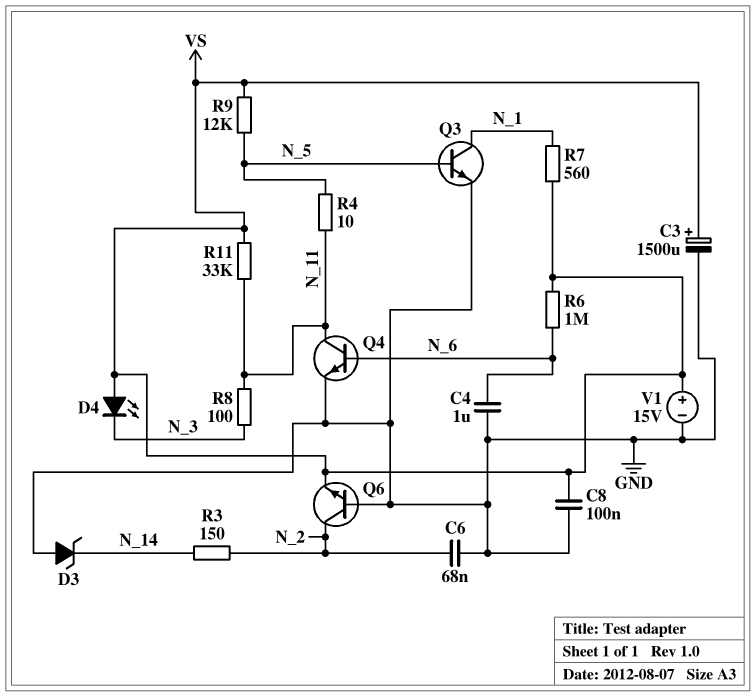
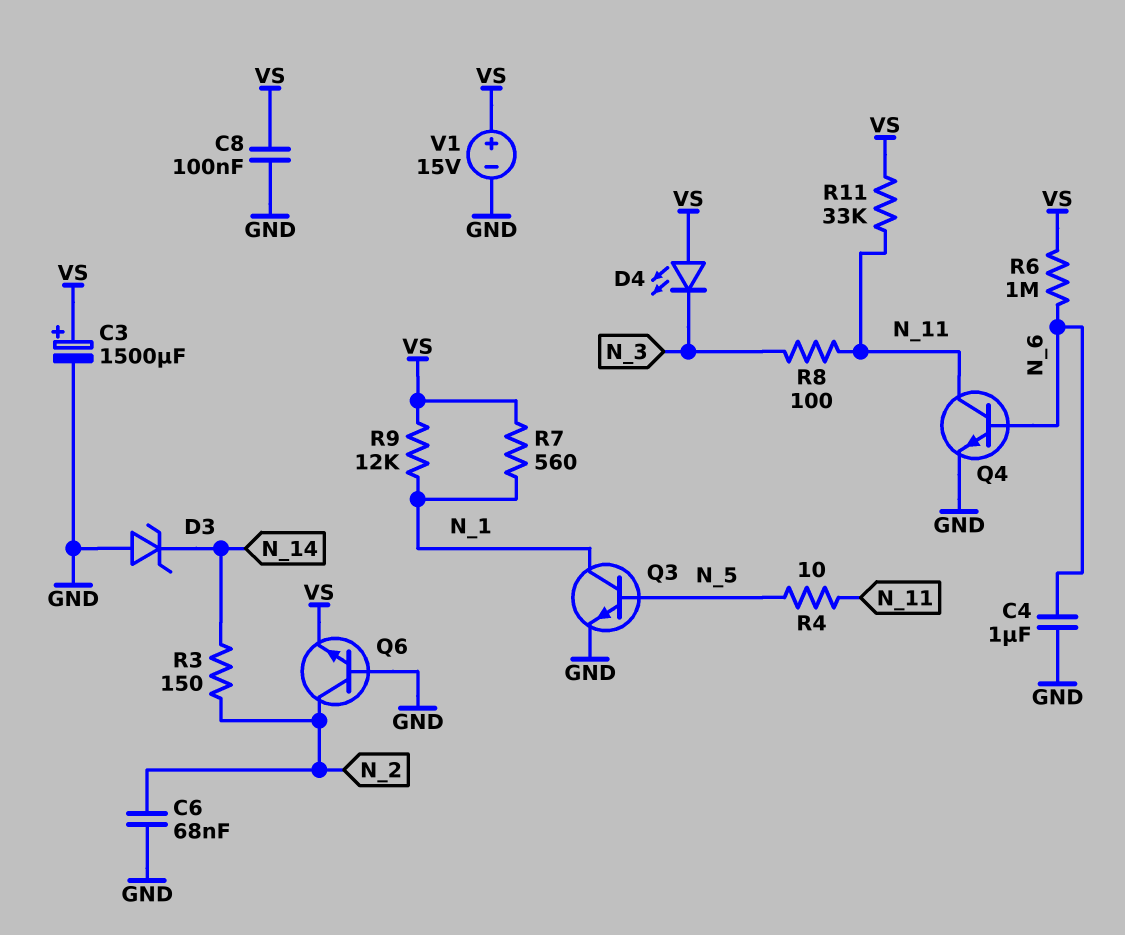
R9: 12k (N_5, VS) -> 12k (N_1, VS)

